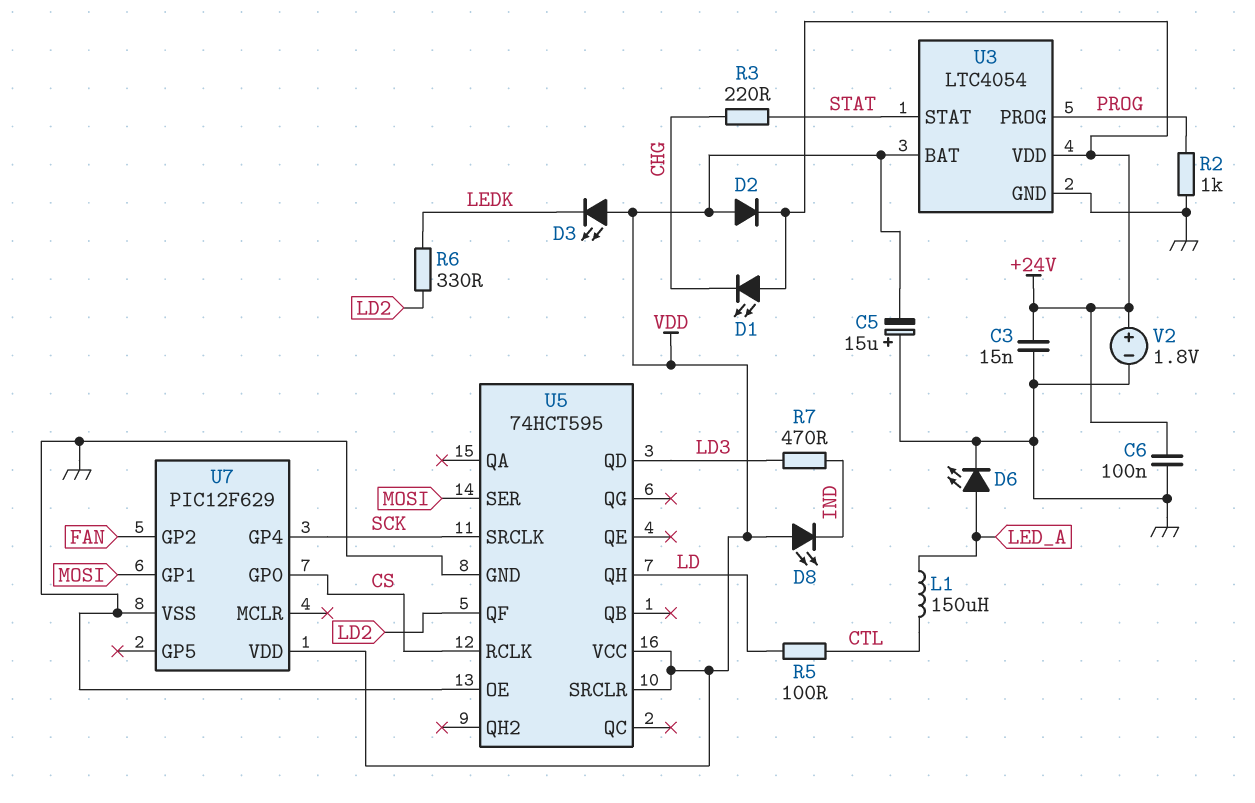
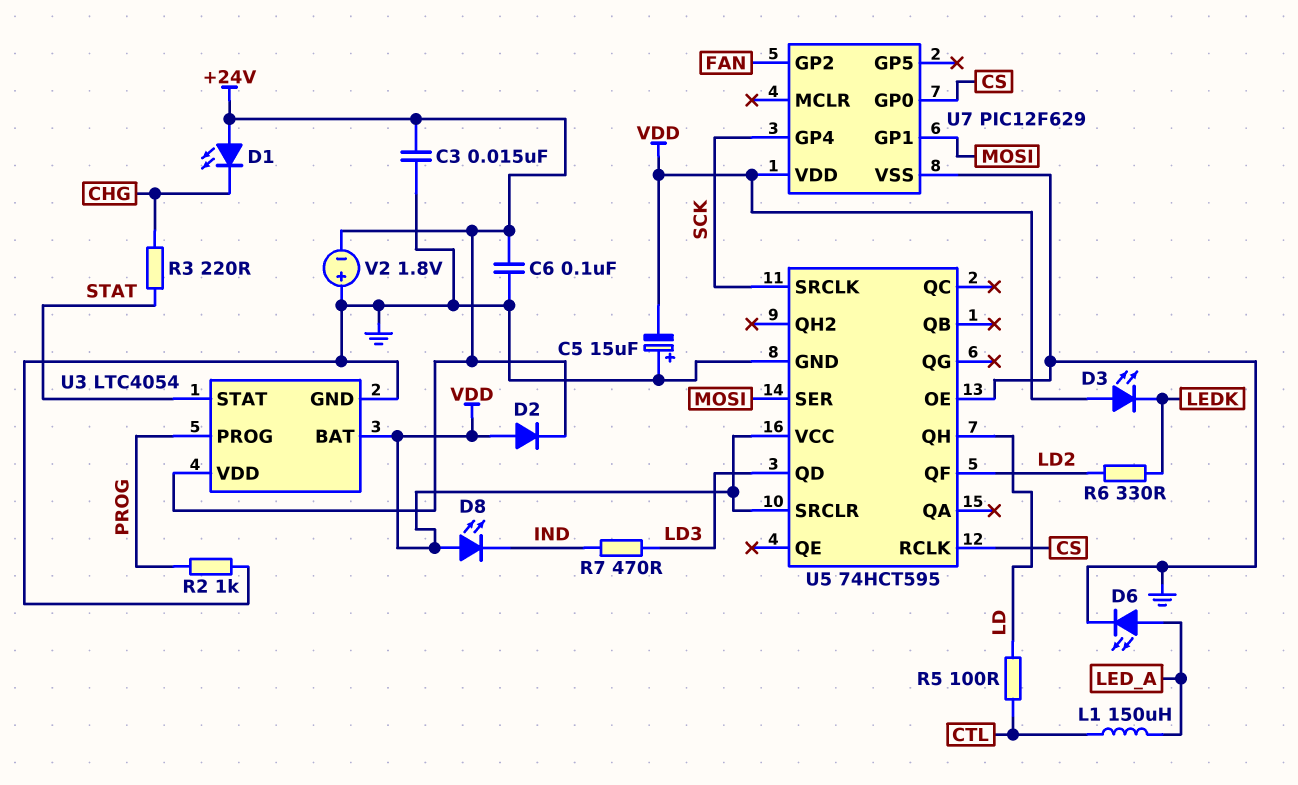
V2: 1.8V (plus +24V, minus GND) -> 1.8V (plus GND, minus +24V)

